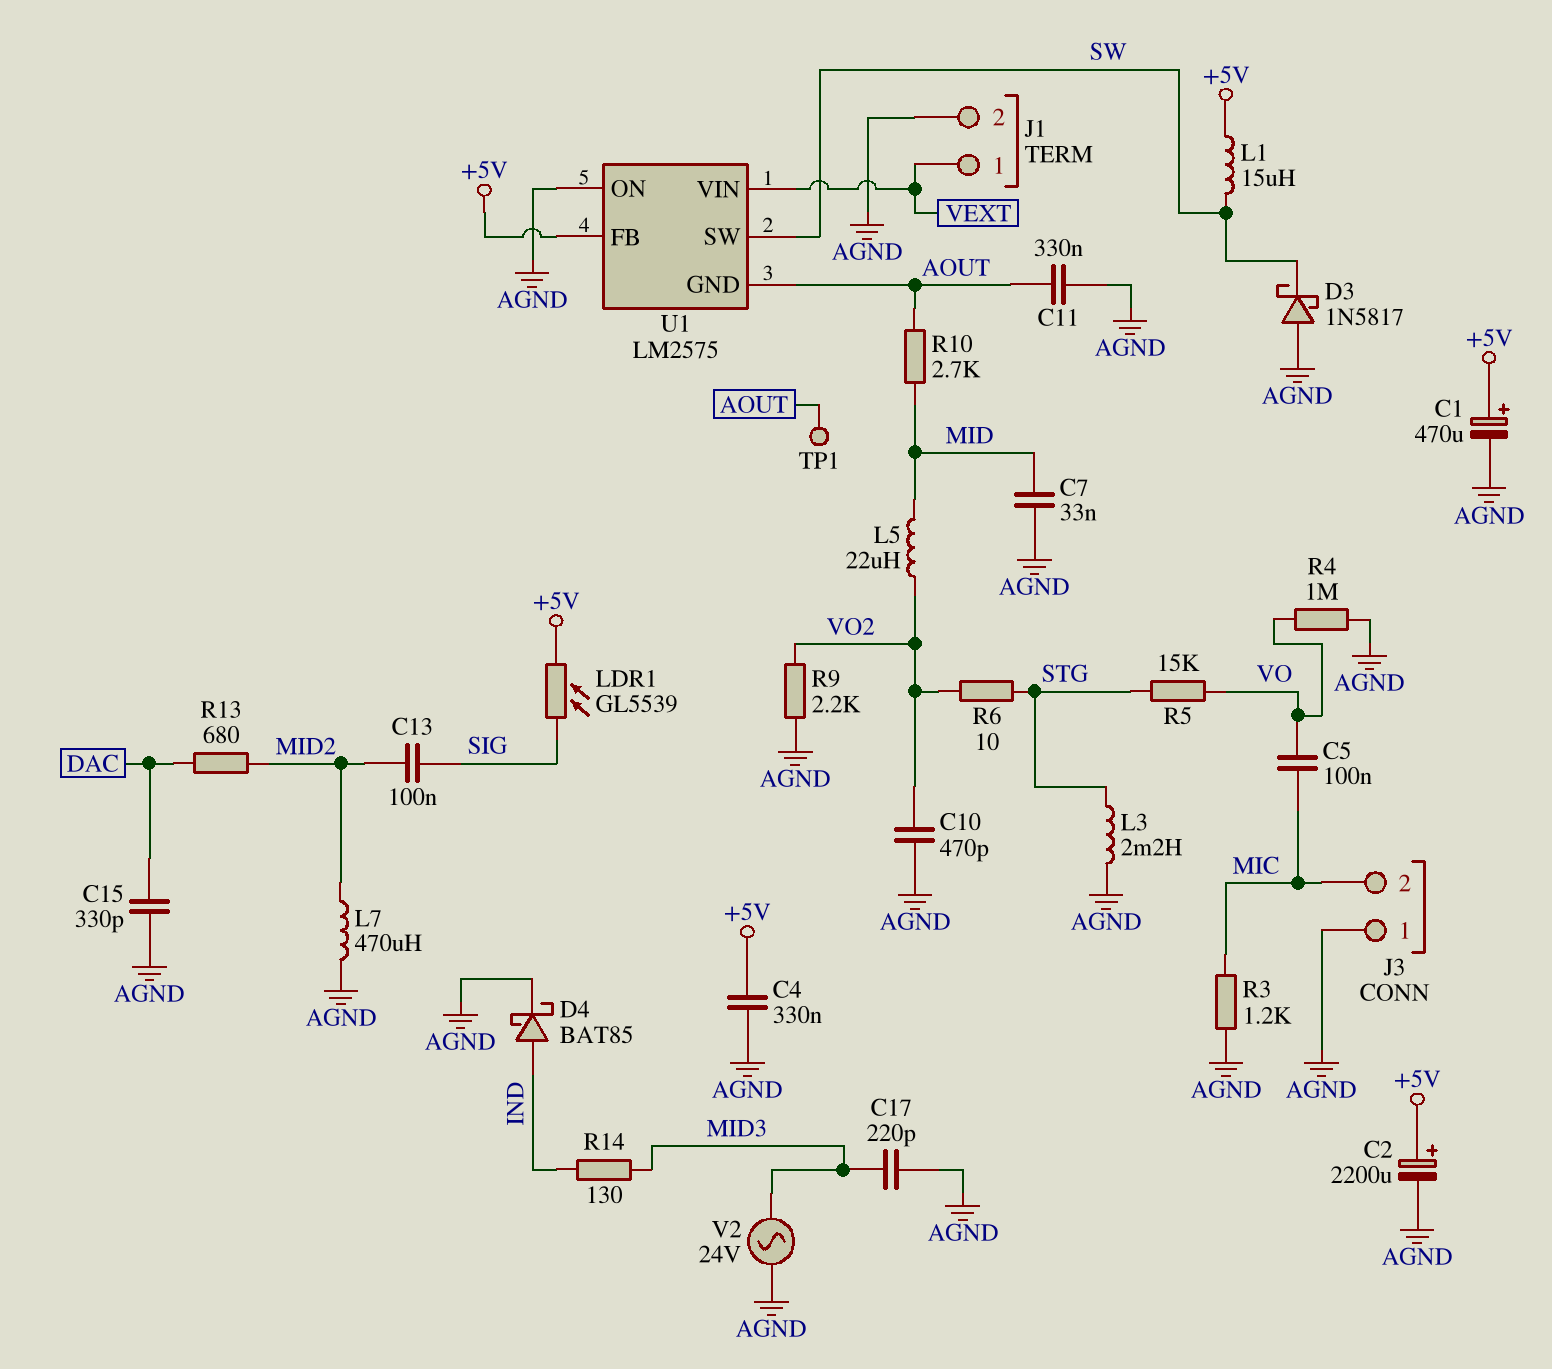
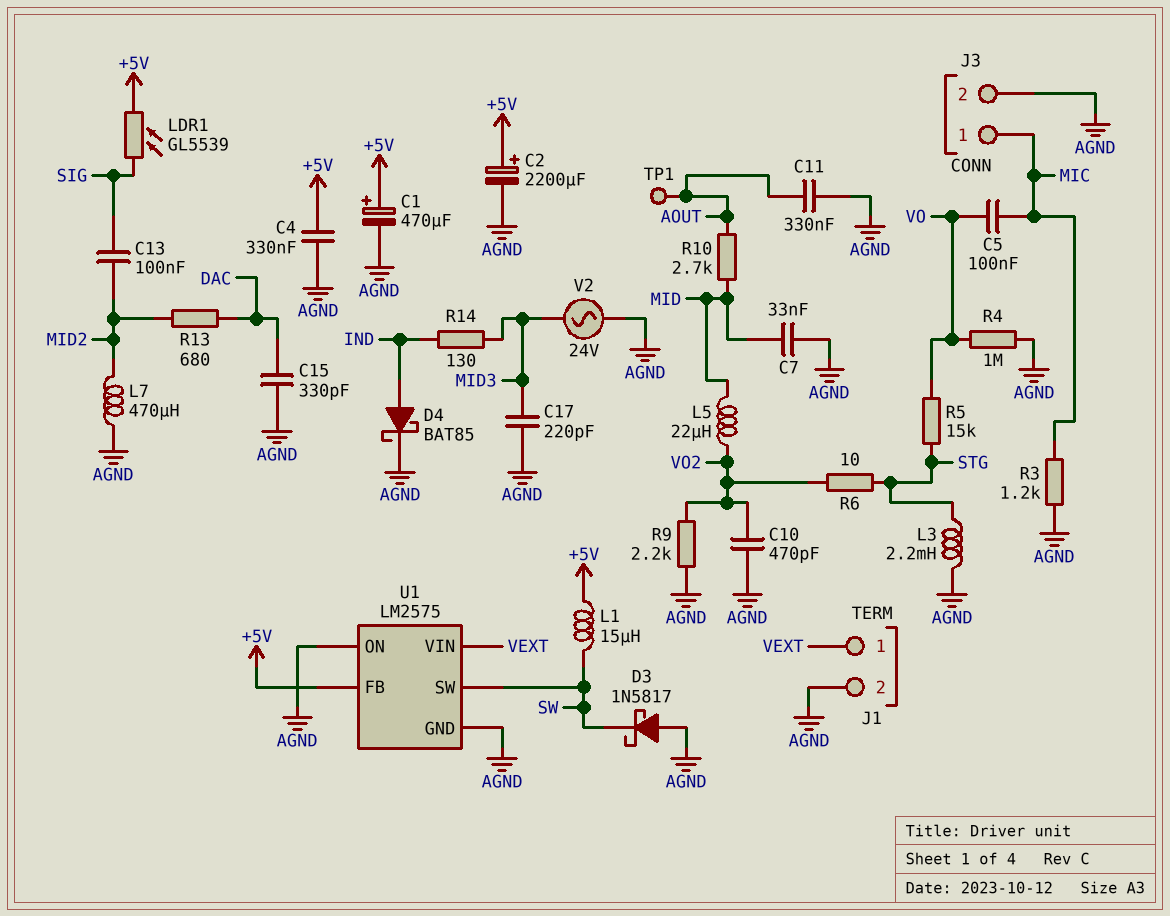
J3 pin 1: AGND -> MIC
J3 pin 2: MIC -> AGND
U1 pin GND: AOUT -> AGND

